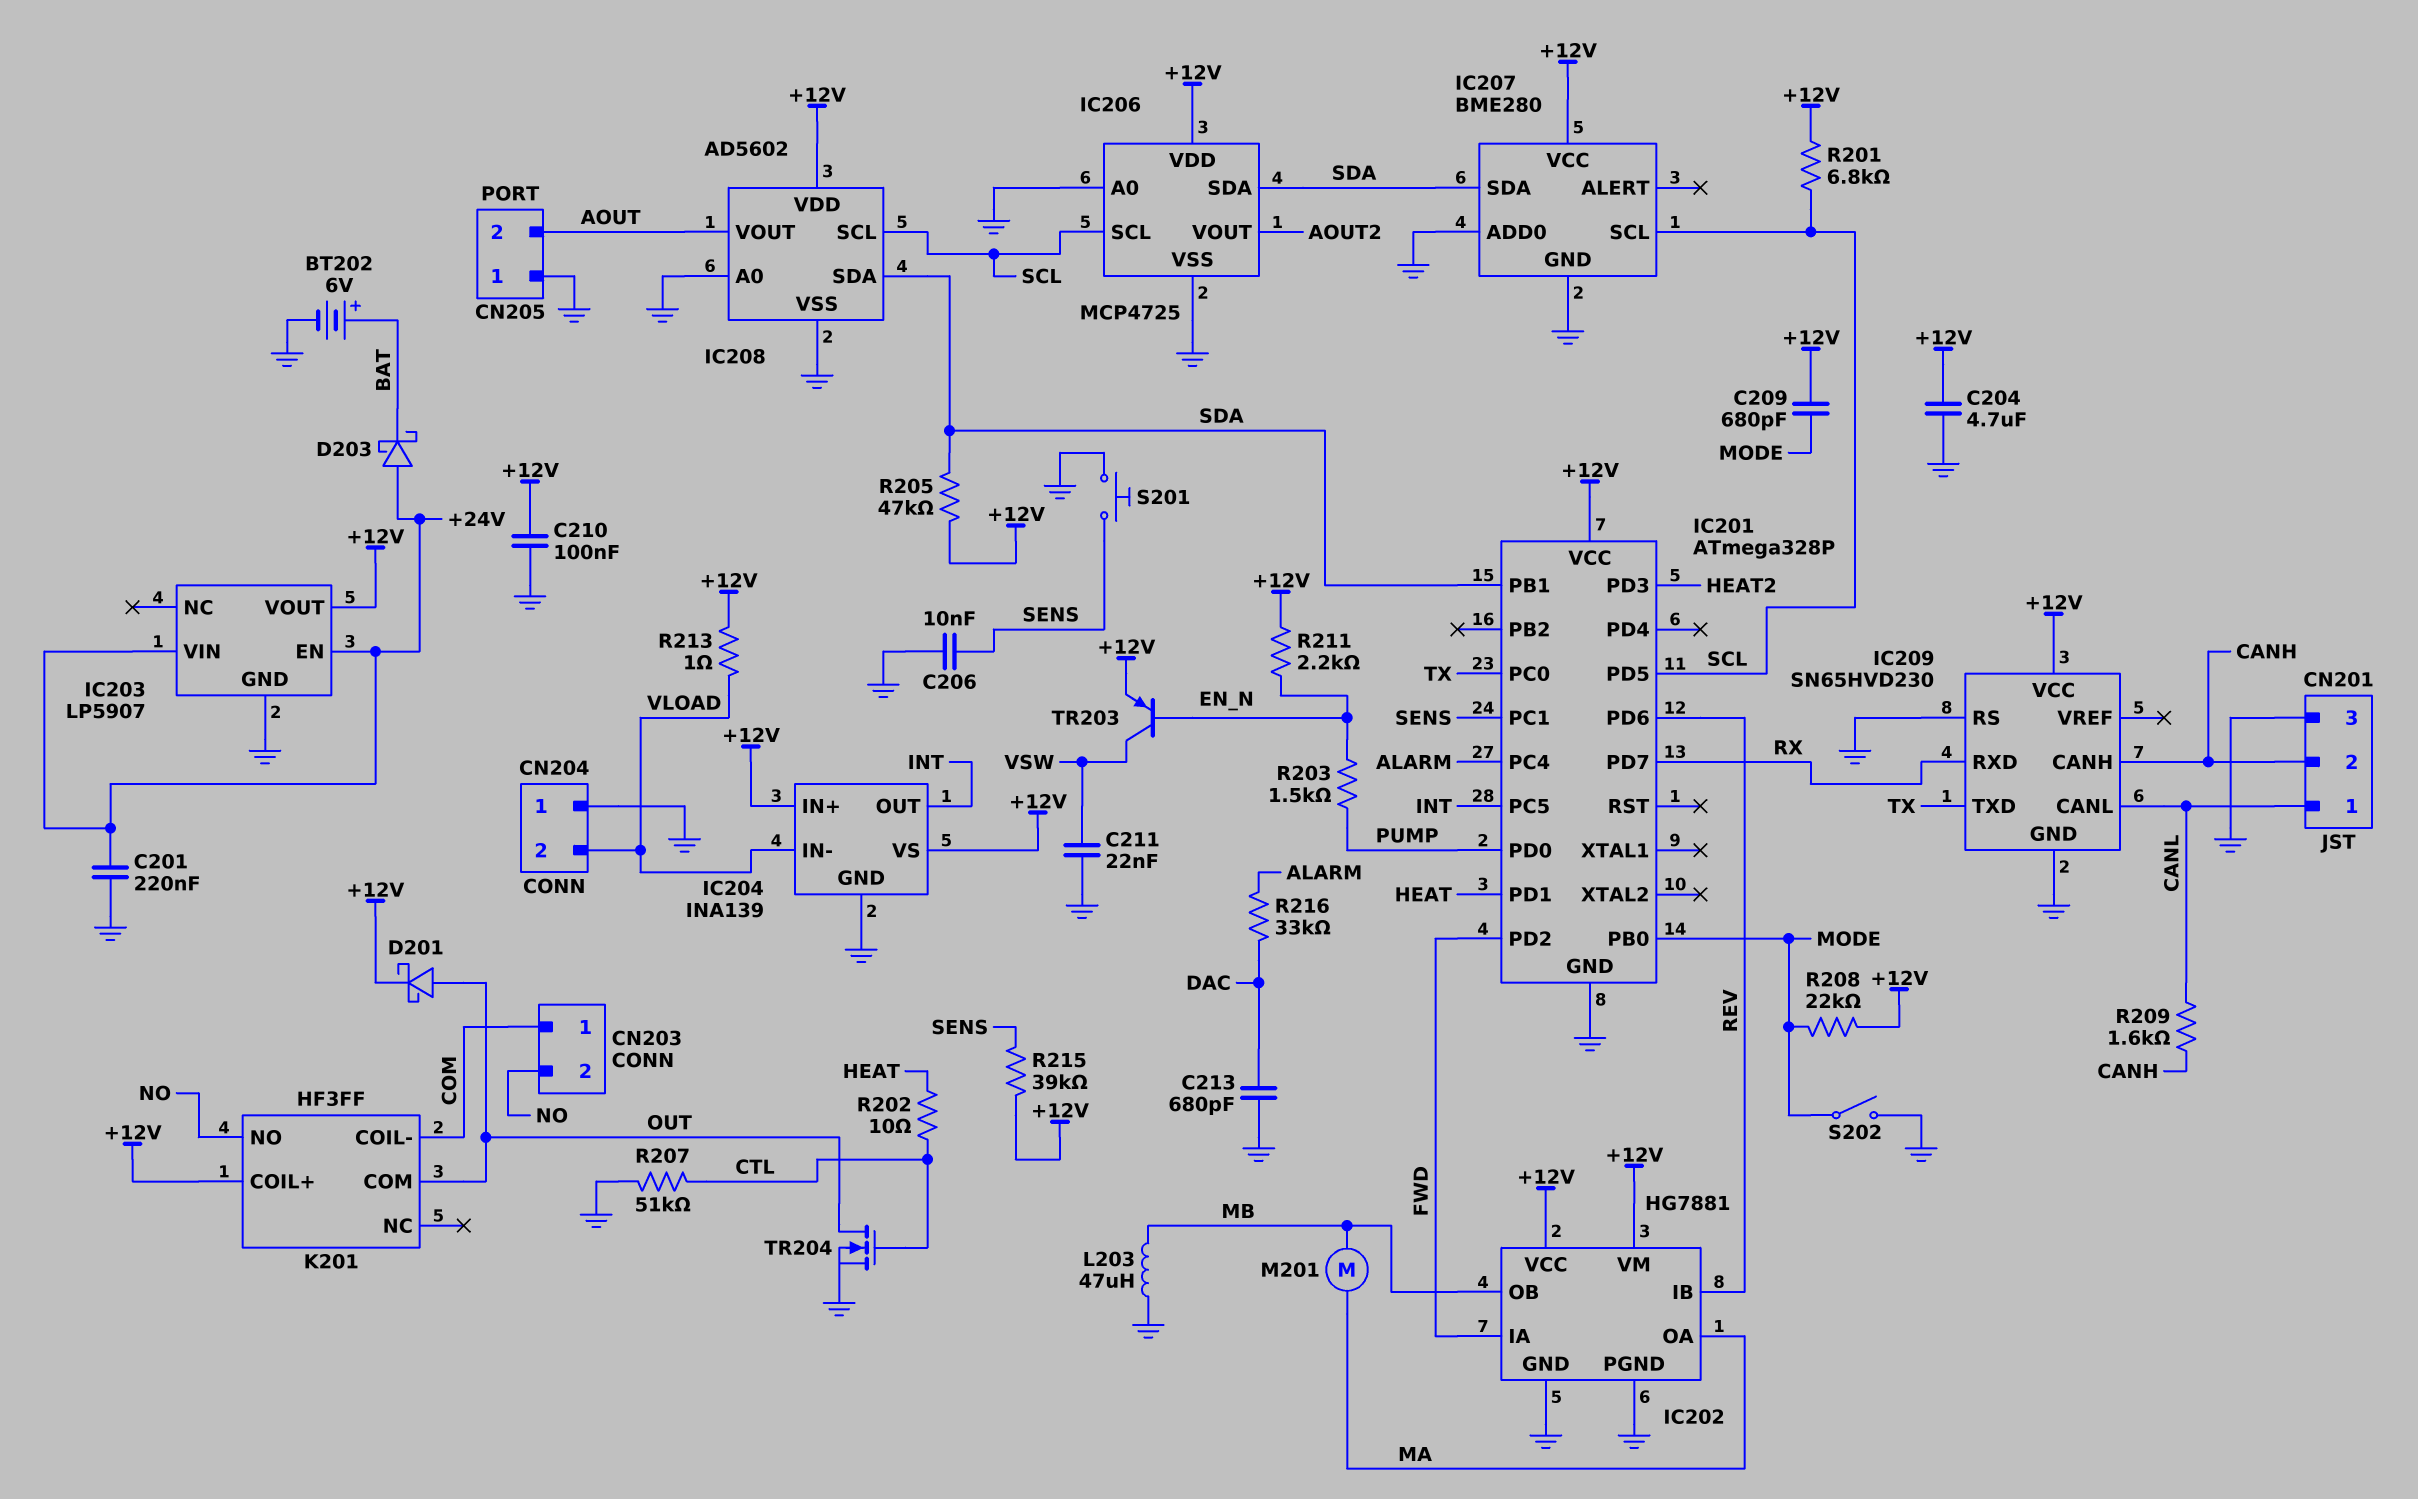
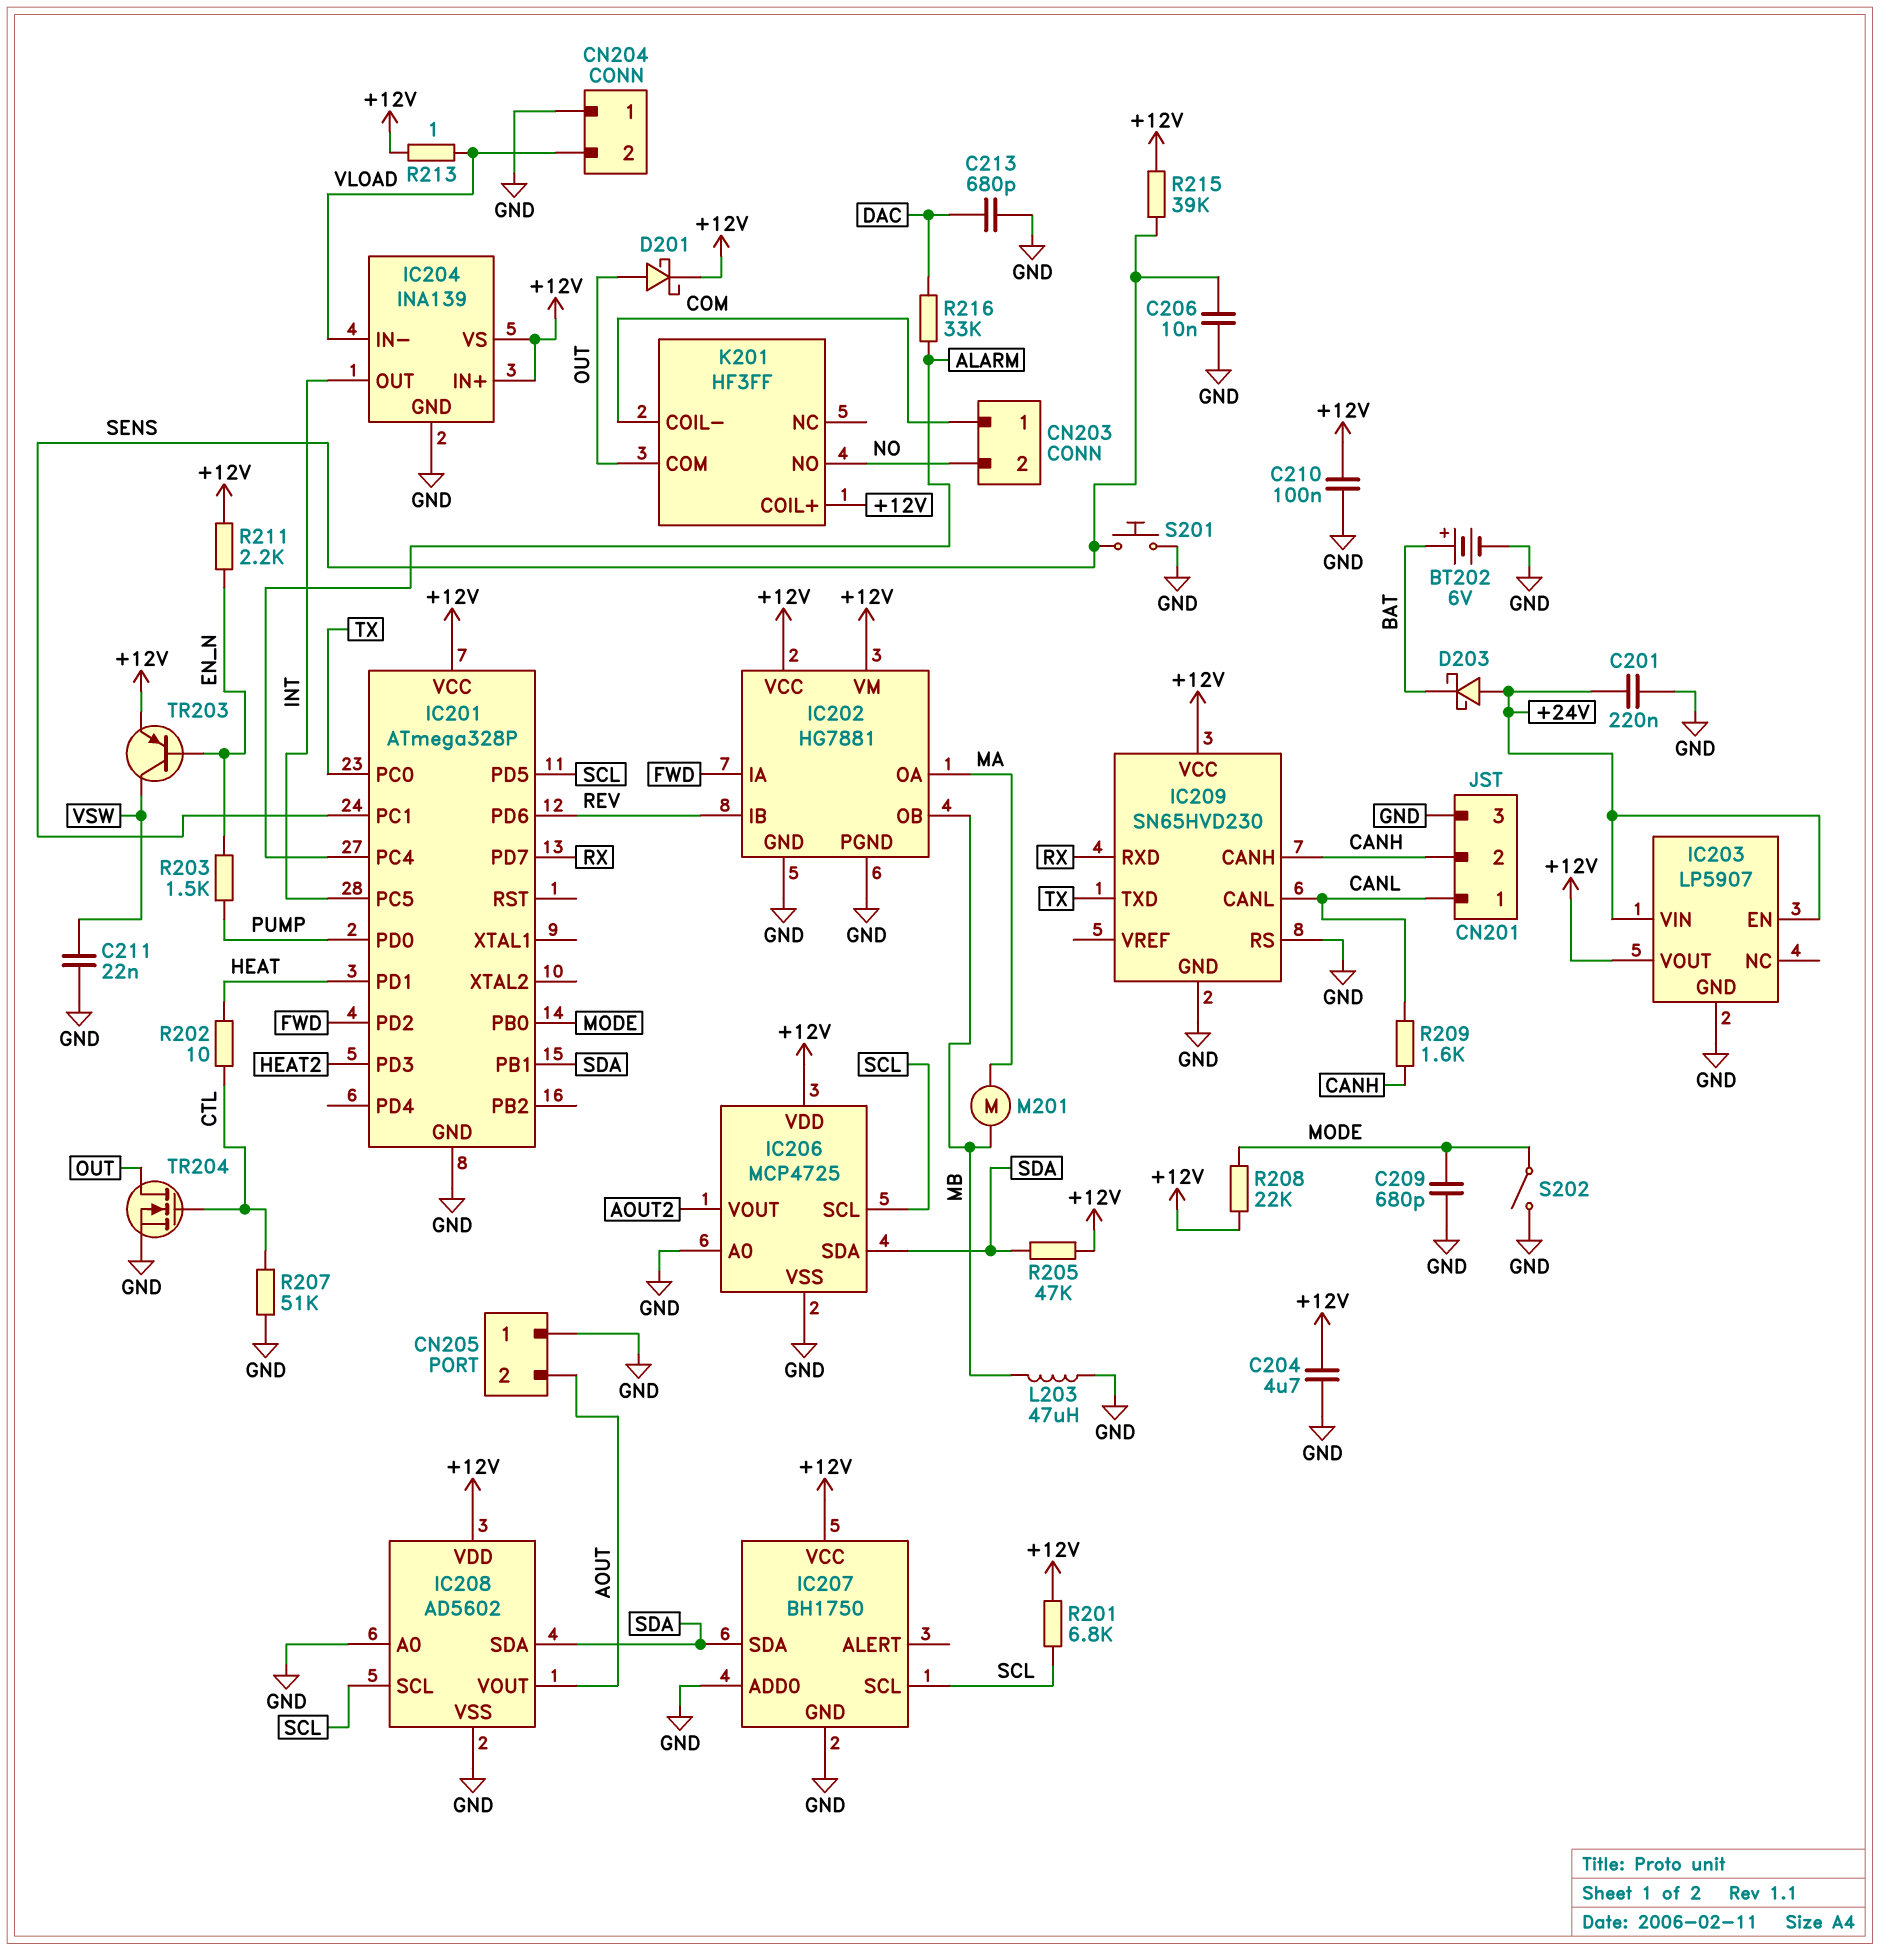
C209: 680pF (+12V, MODE) -> 680pF (GND, MODE)
IC207: BME280 -> BH1750

